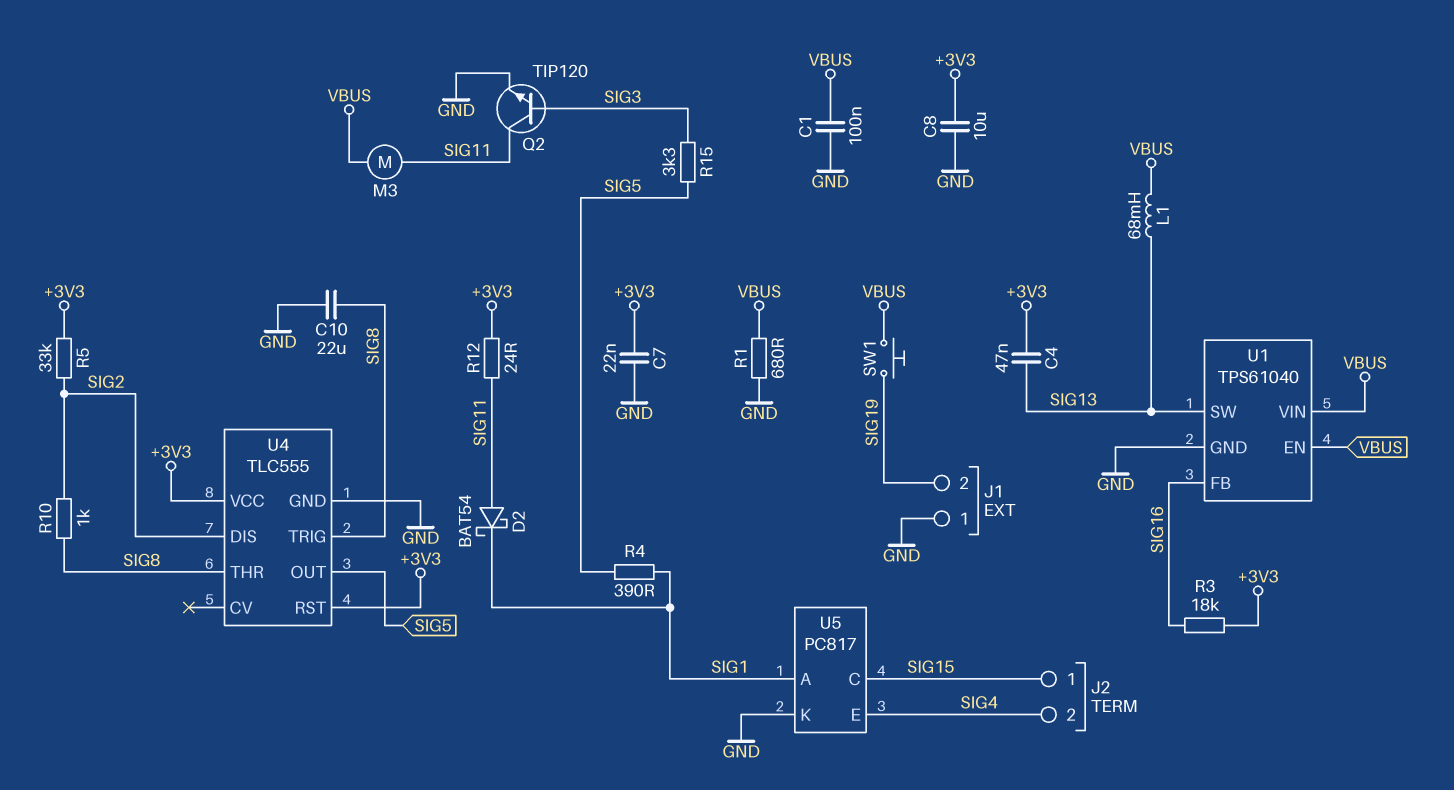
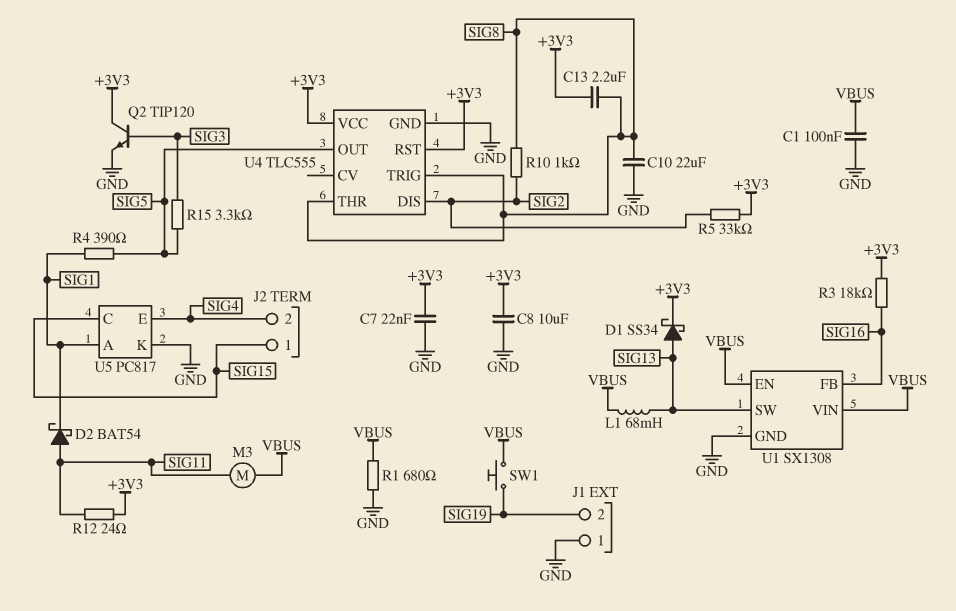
C4: 47nF (+3V3, SIG13) -> none
C13: none -> 2.2uF (+3V3, SIG8)
D1: none -> schottky SS34 (A SIG13, K +3V3)
Q2: NPN TIP120 (B SIG3, C SIG11, E GND) -> NPN TIP120 (B SIG3, C +3V3, E GND)
U1: TPS61040 -> SX1308

